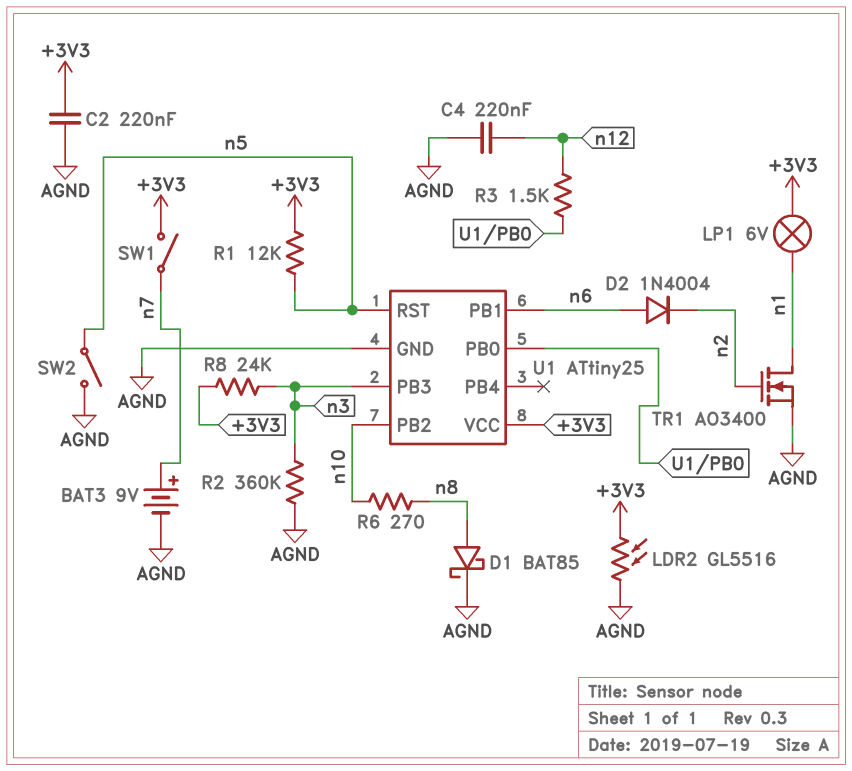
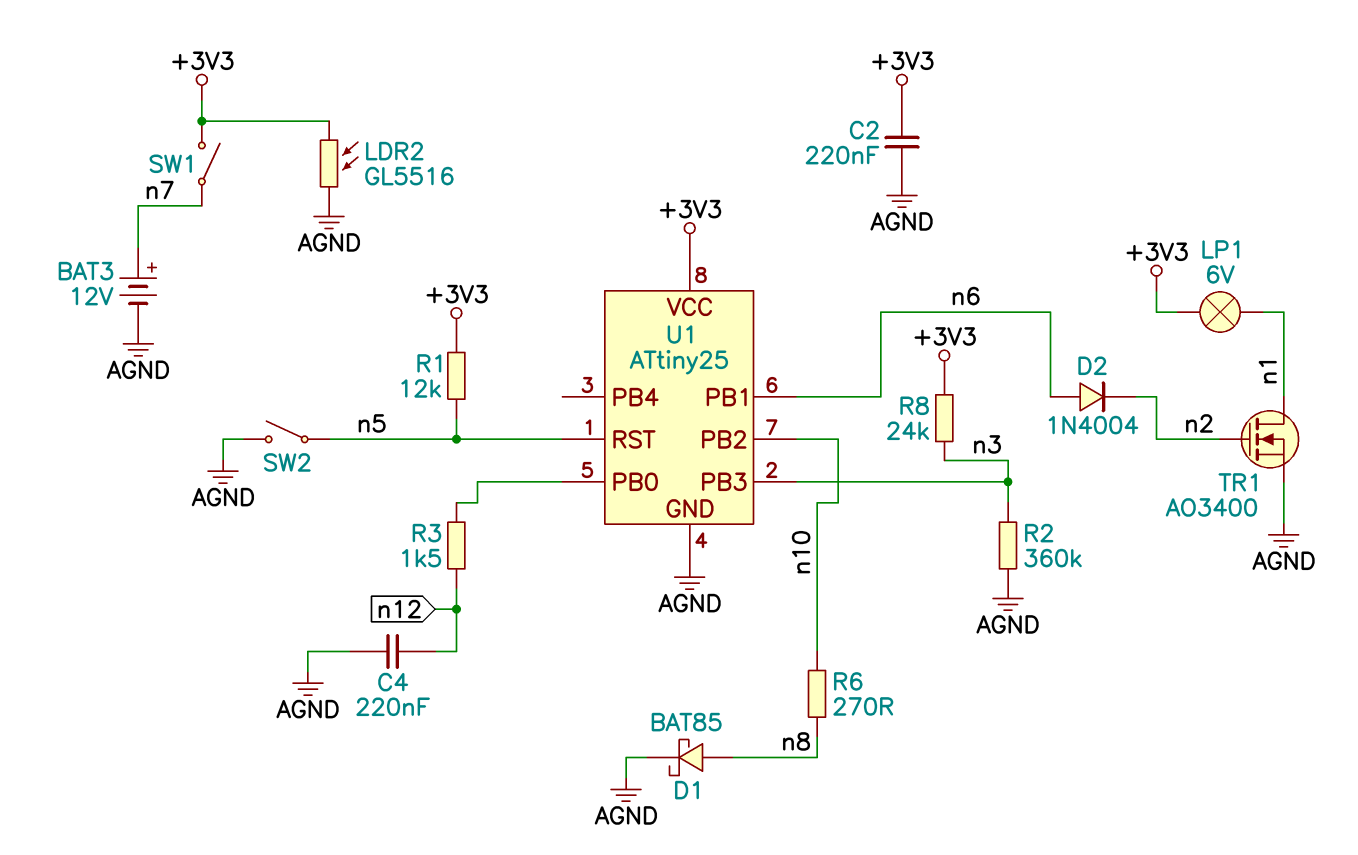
BAT3: 9V (plus n7, minus AGND) -> 12V (plus n7, minus AGND)

